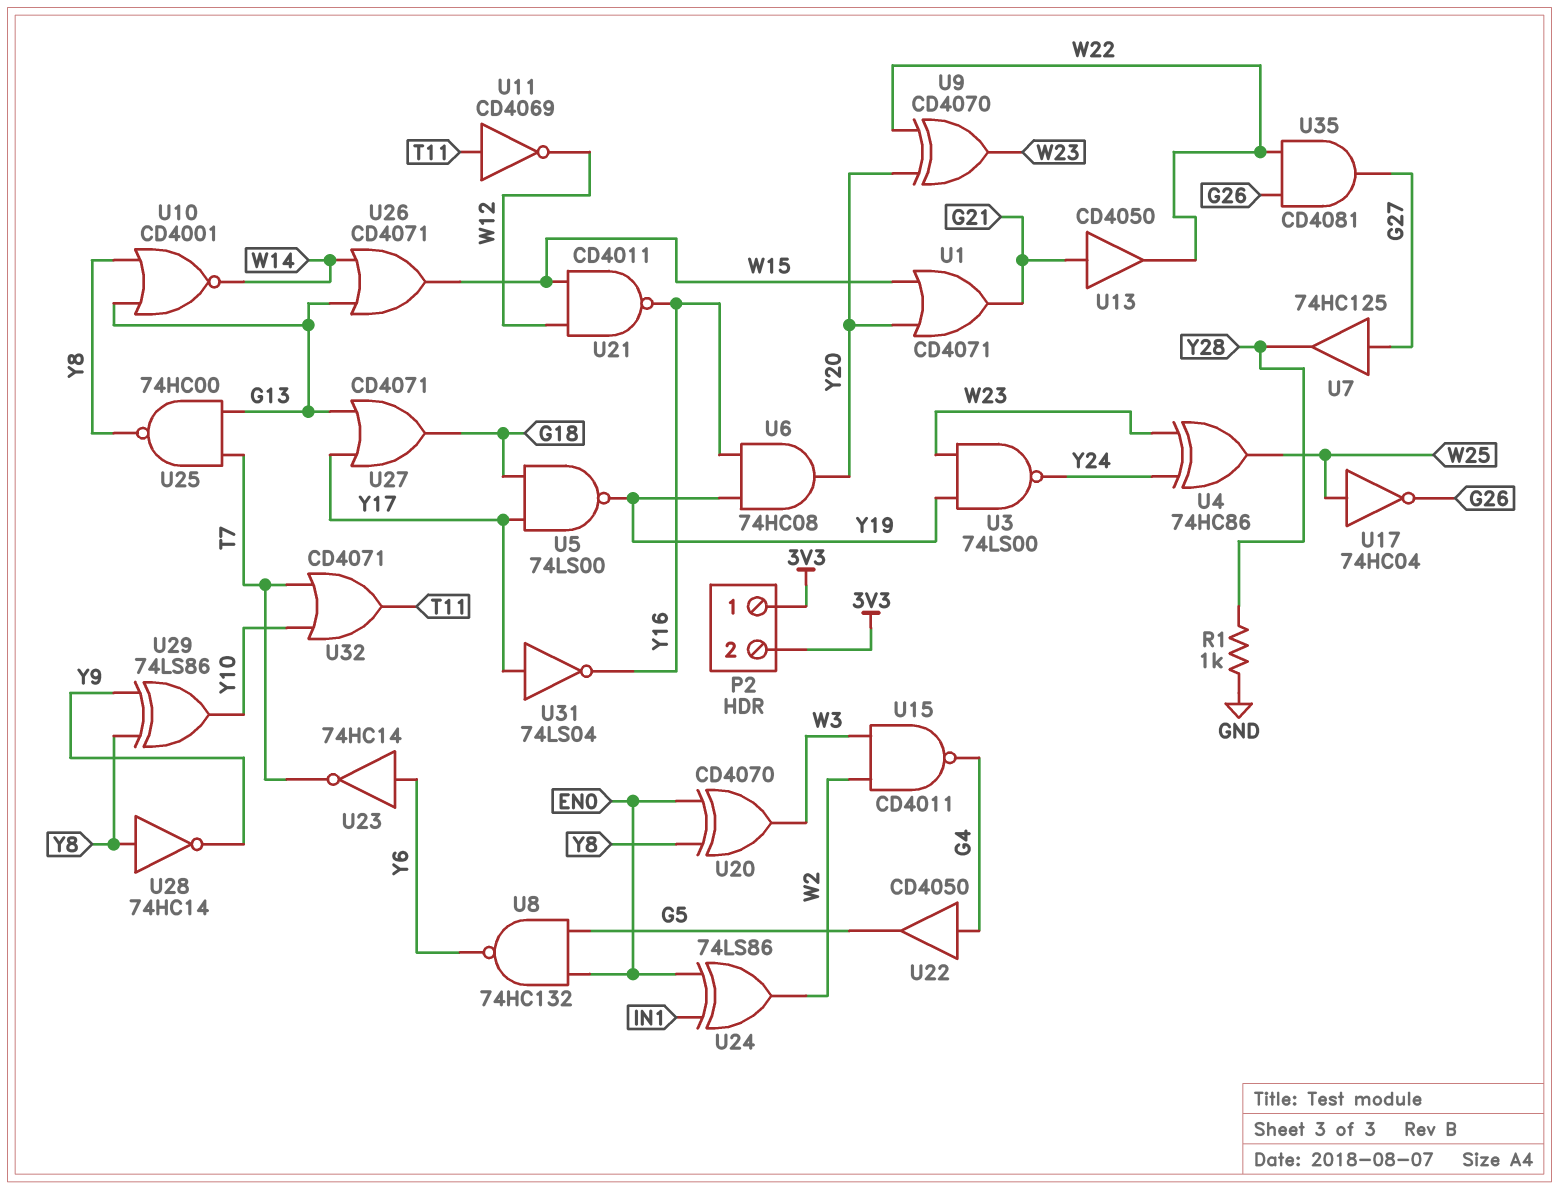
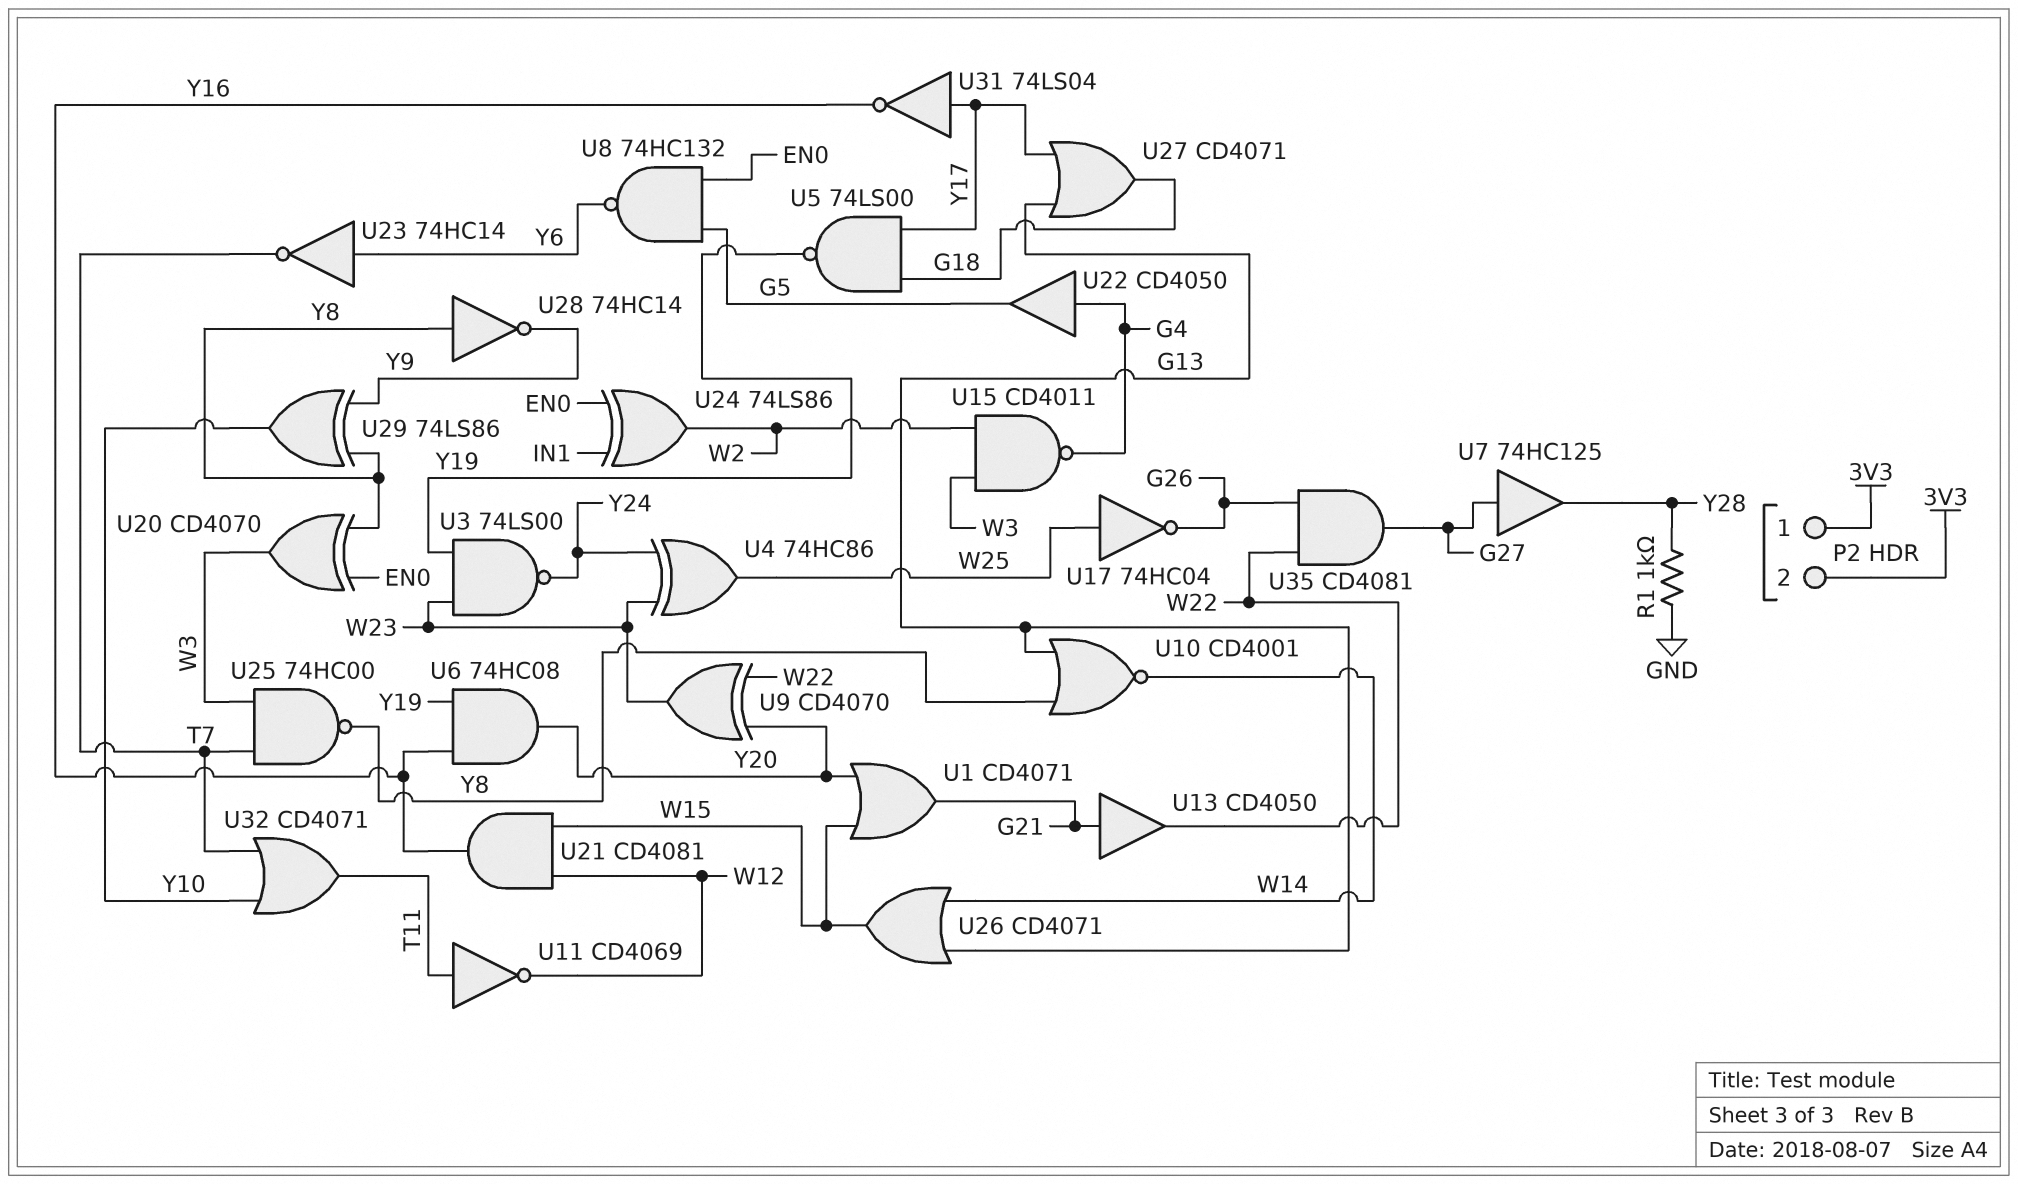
U21: NAND CD4011 (in W12, in W15, out Y16) -> AND CD4081 (in W12, in W15, out Y16)
U25: NAND 74HC00 (in G13, in T7, out Y8) -> NAND 74HC00 (in T7, in W3, out Y8)

